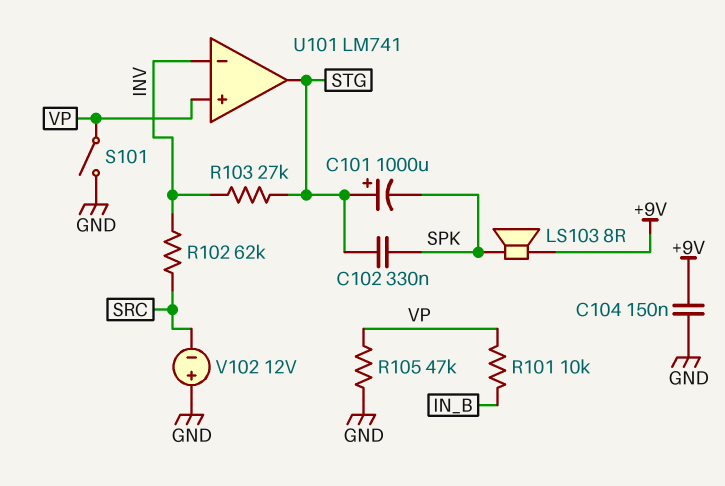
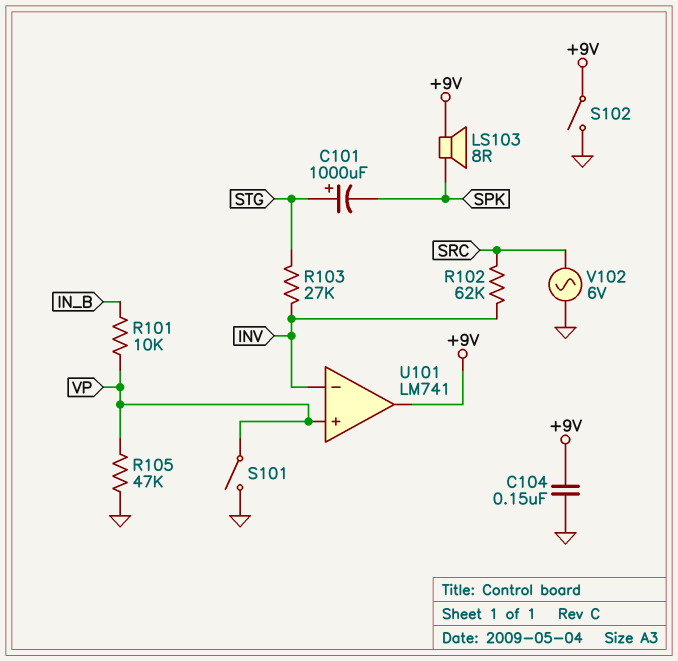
C102: 330nF (SPK, STG) -> none
S102: none -> switch (+9V, GND)
U101 pin out: STG -> +9V
V102: 12V (plus GND, minus SRC) -> AC 6V (GND, SRC)

